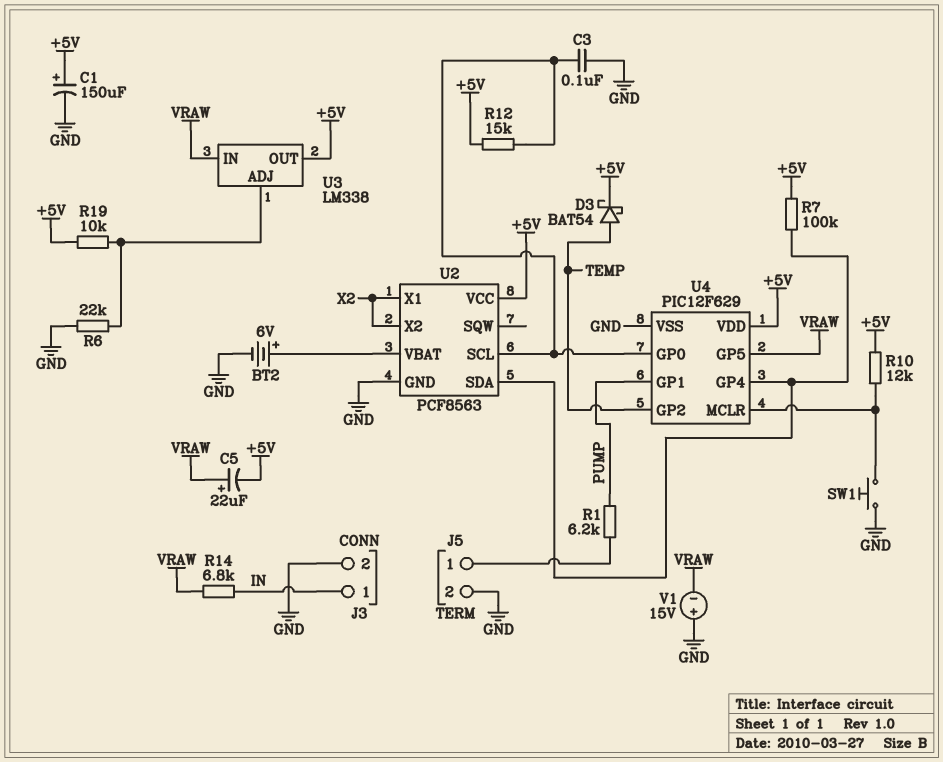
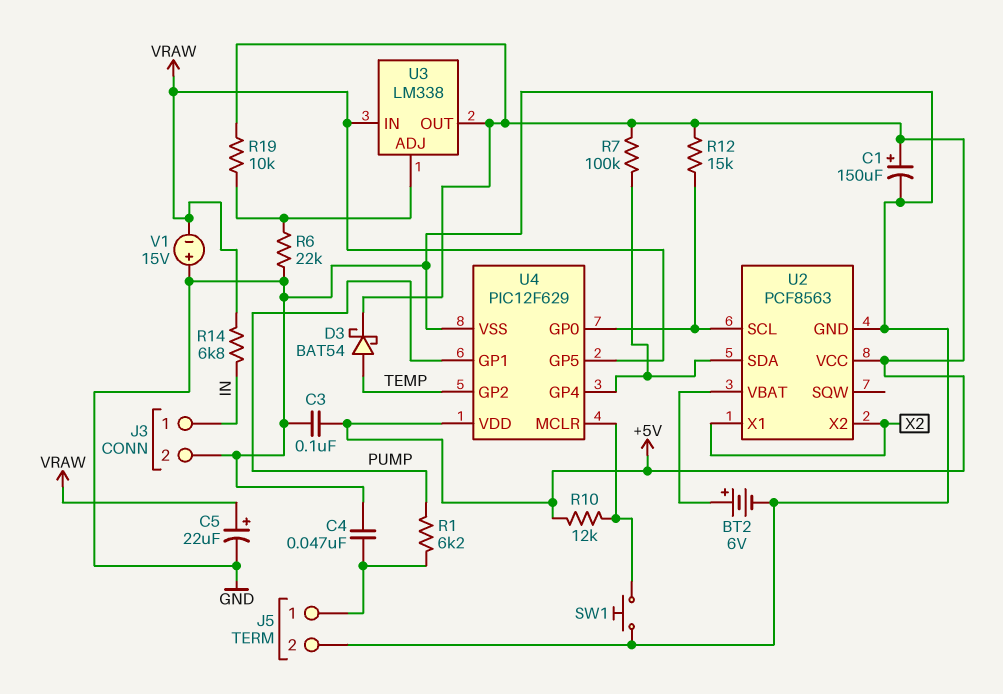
C3: 100nF (GND, U2/SCL) -> 100nF (+5V, GND)
C4: none -> 47nF (GND, J5/1)
C5: 22uF (plus VRAW, minus +5V) -> 22uF (plus VRAW, minus GND)

